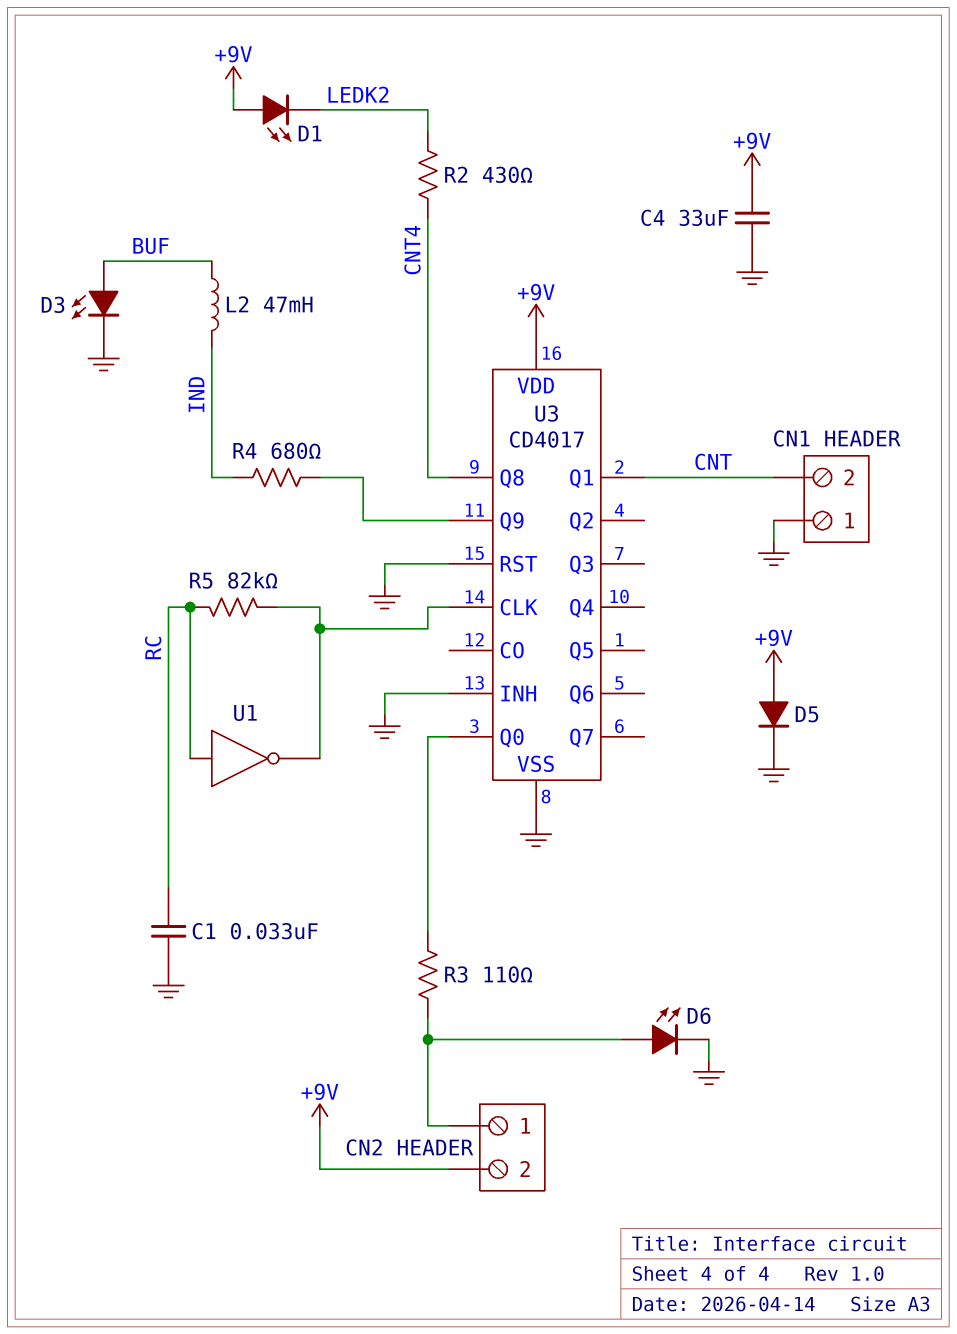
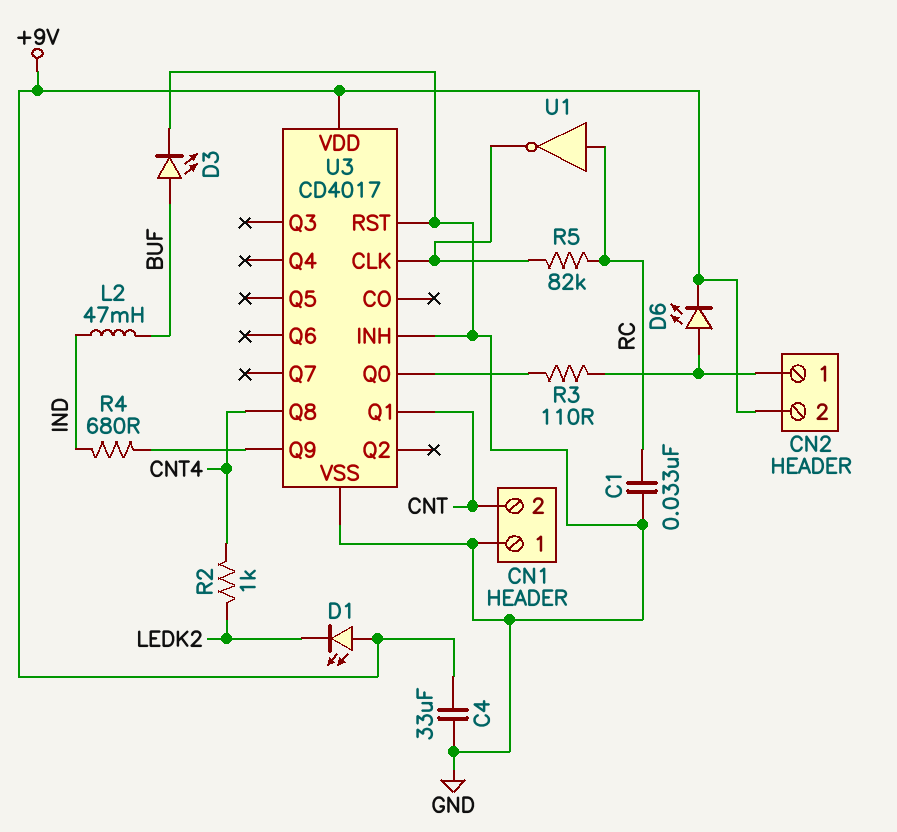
D5: diode (A +9V, K GND) -> none
D6: LED (A CN2/1, K GND) -> LED (A CN2/1, K +9V)
R2: 430 (CNT4, LEDK2) -> 1k (CNT4, LEDK2)

